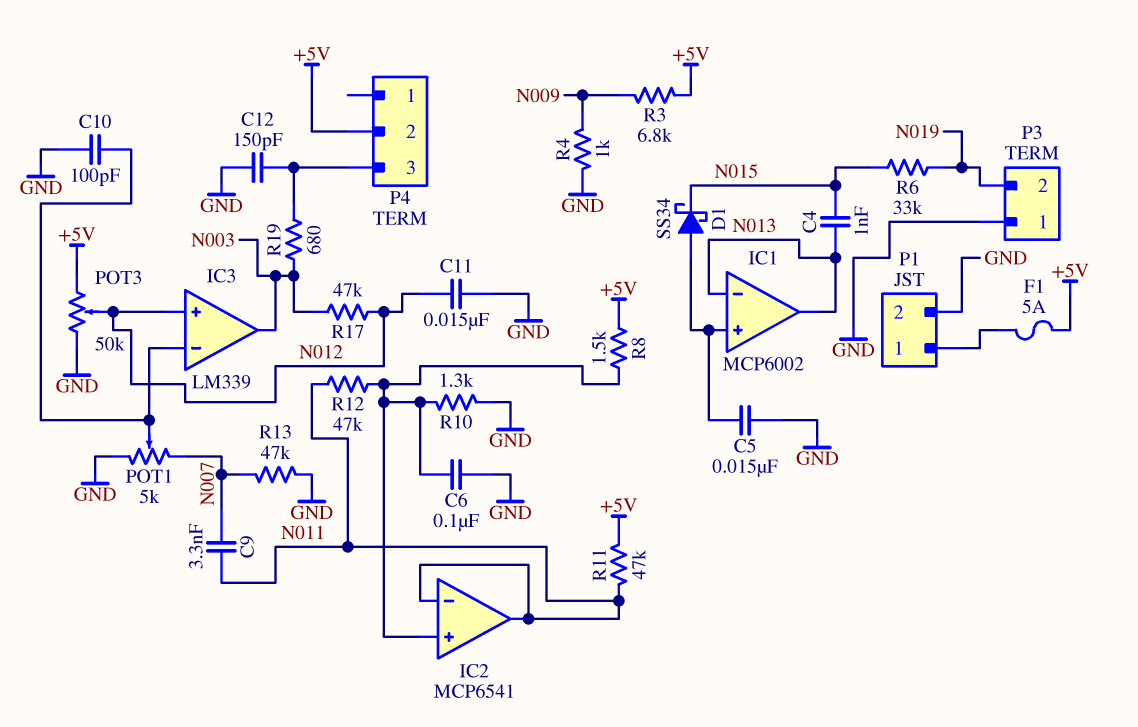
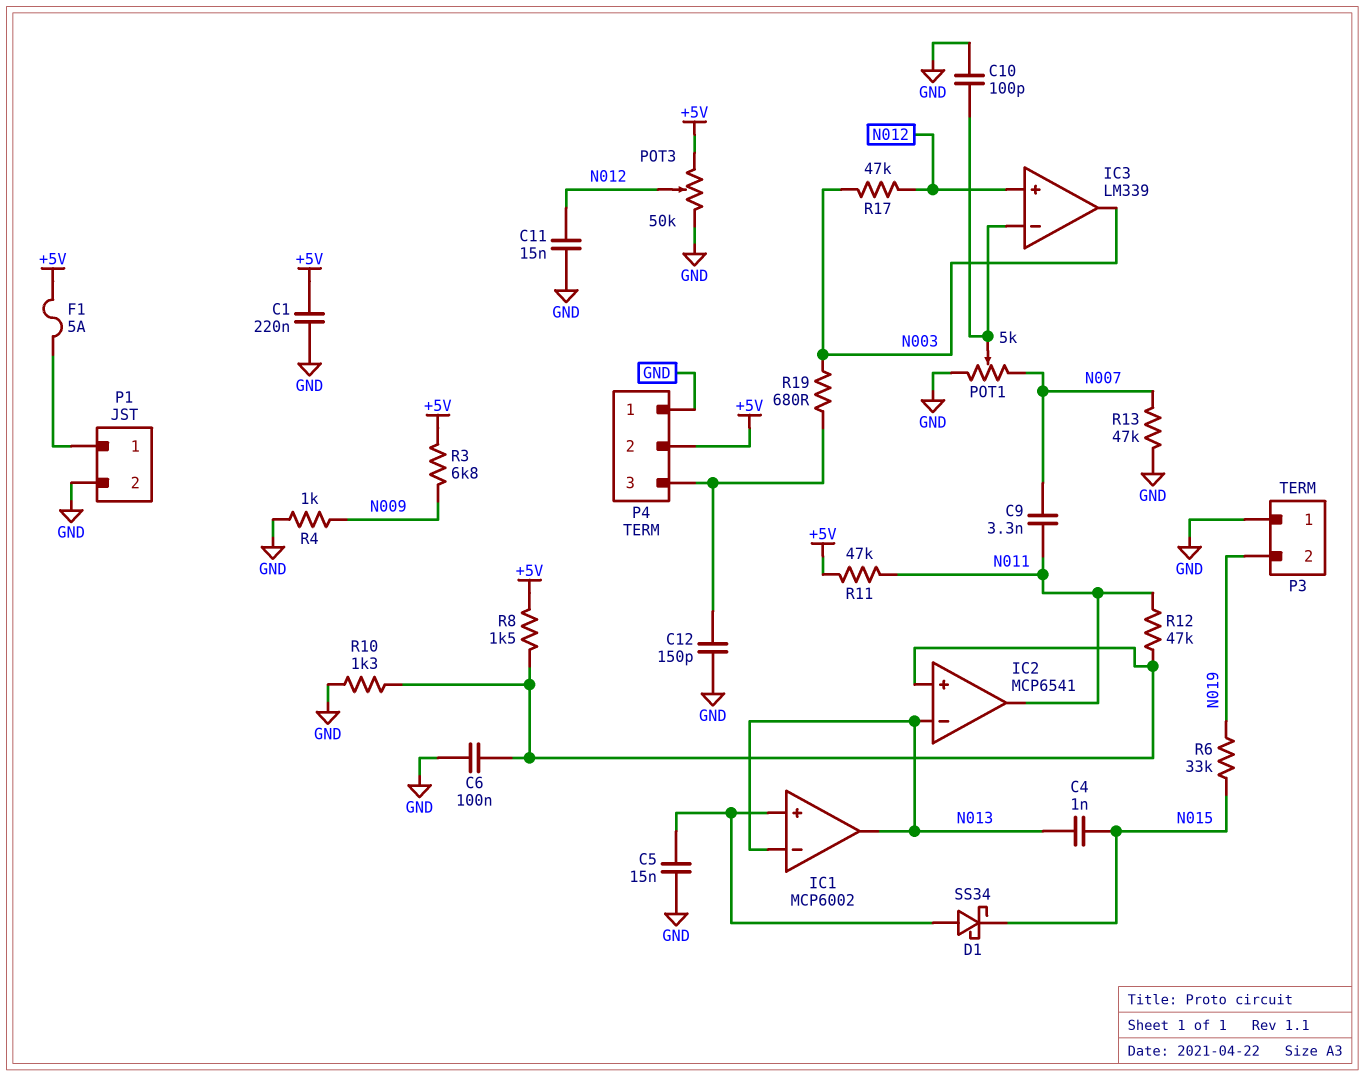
C1: none -> 220nF (+5V, GND)
IC2 pin in-: N011 -> N013
P4 pin 1: none -> GND

